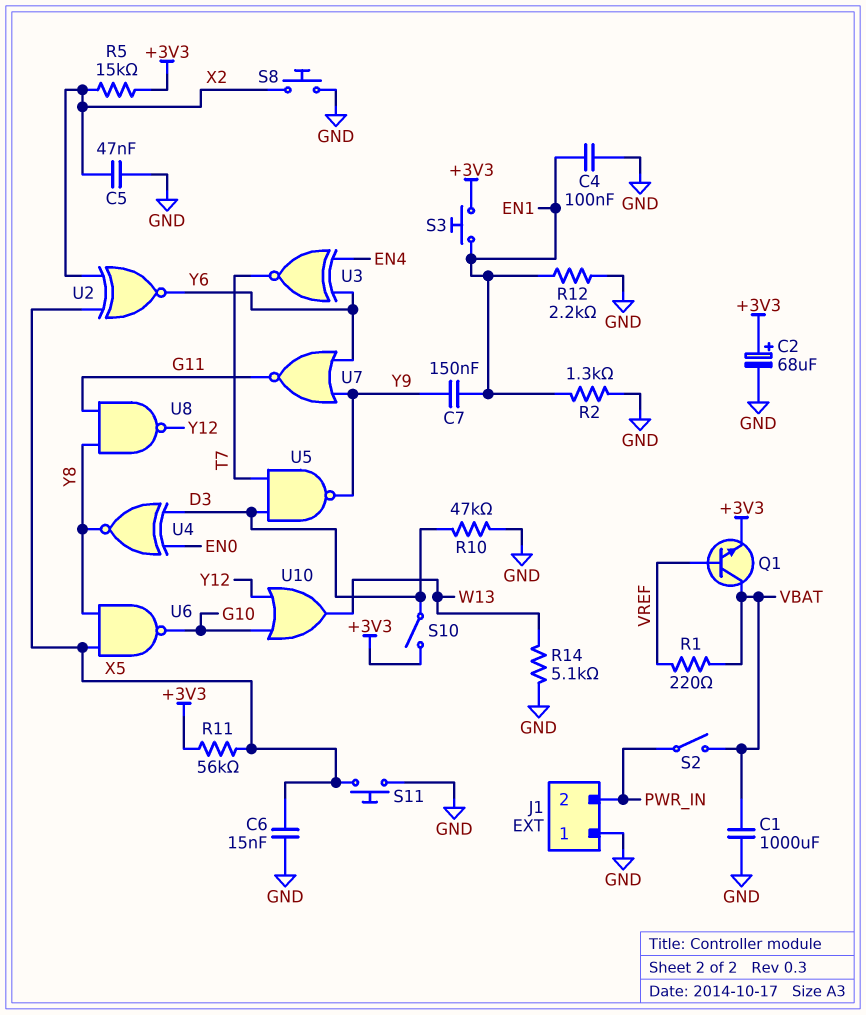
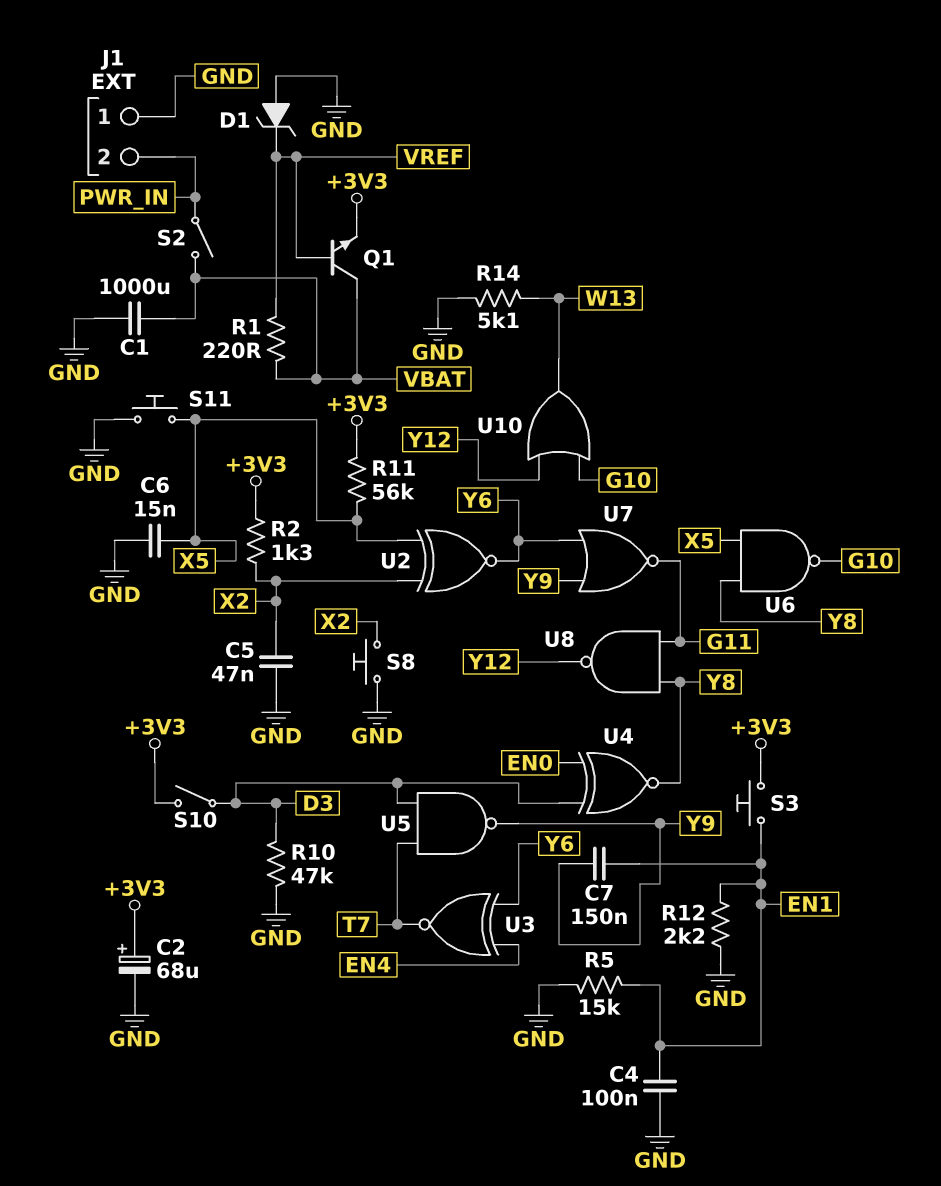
D1: none -> zener (A GND, K VREF)
R2: 1.3k (EN1, GND) -> 1.3k (+3V3, X2)
R5: 15k (+3V3, X2) -> 15k (EN1, GND)

